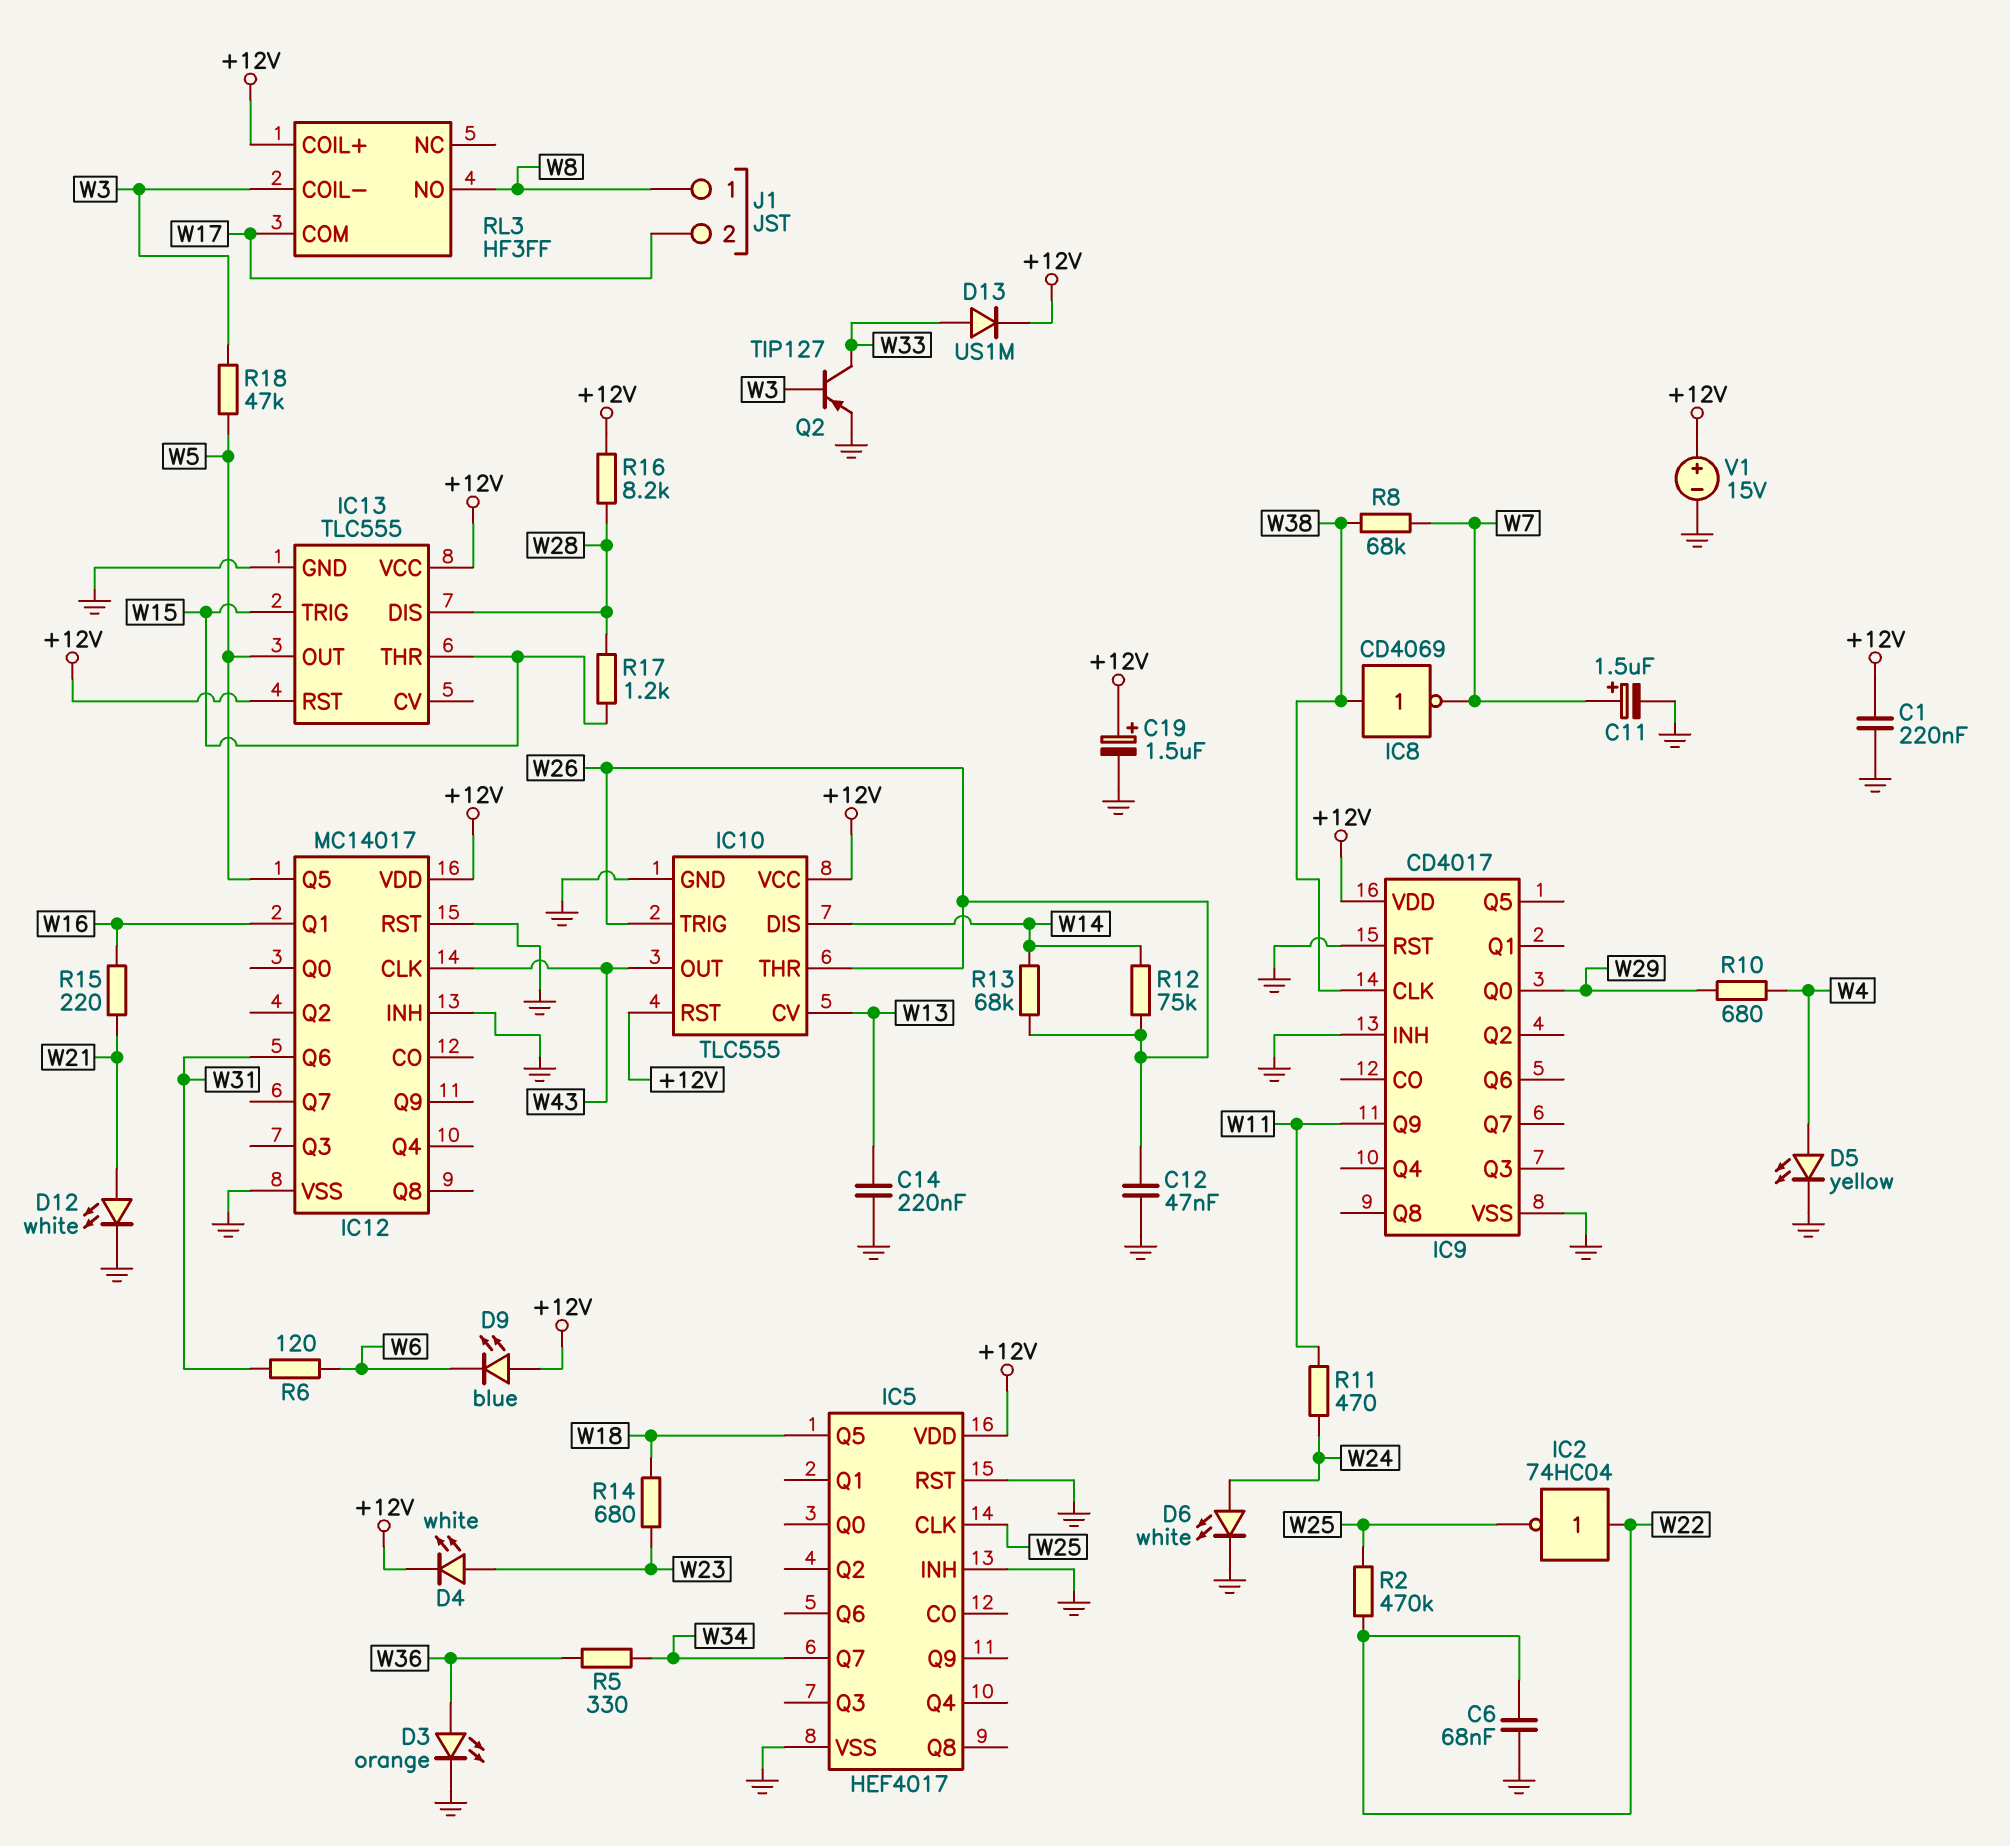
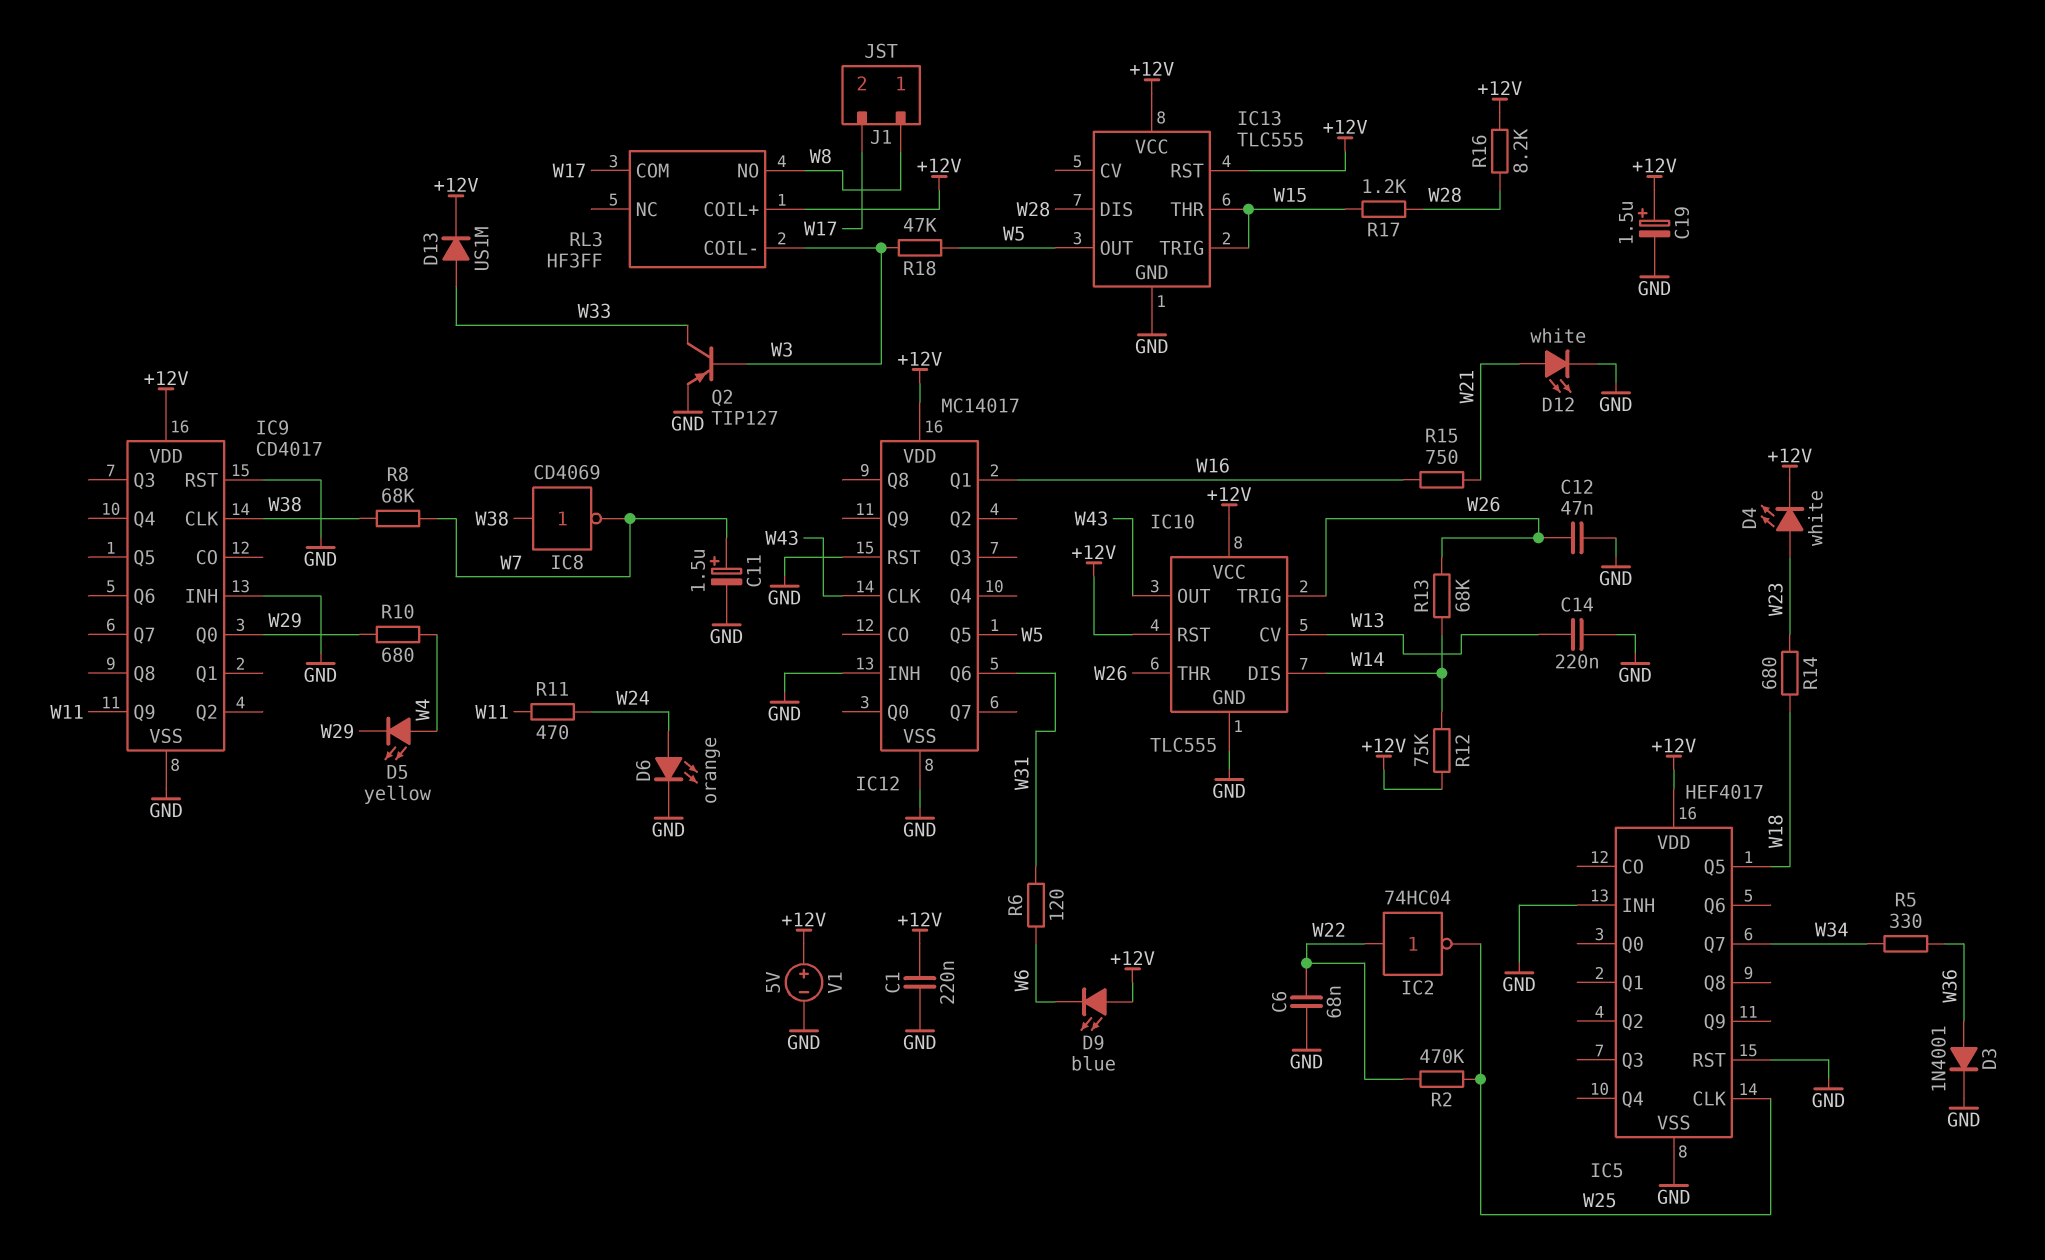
D3: LED orange (A W36, K GND) -> diode 1N4001 (A W36, K GND)
D5: LED yellow (A W4, K GND) -> LED yellow (A W4, K W29)
D6: LED white (A W24, K GND) -> LED orange (A W24, K GND)
R12: 75k (W14, W26) -> 75k (+12V, W14)
R15: 220 (W16, W21) -> 750 (W16, W21)
V1: 15V (plus +12V, minus GND) -> 5V (plus +12V, minus GND)

